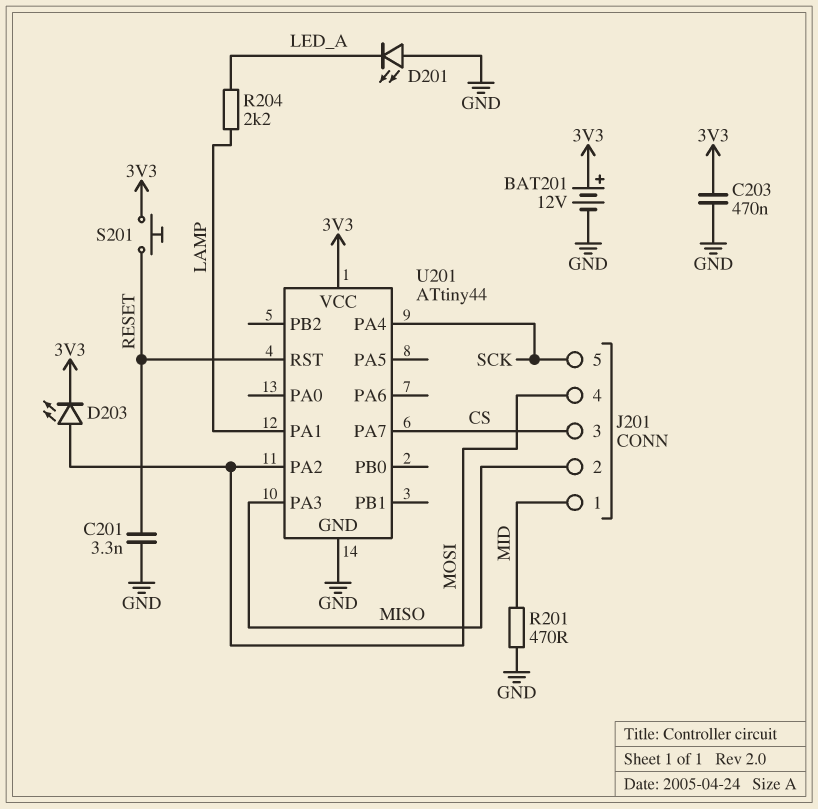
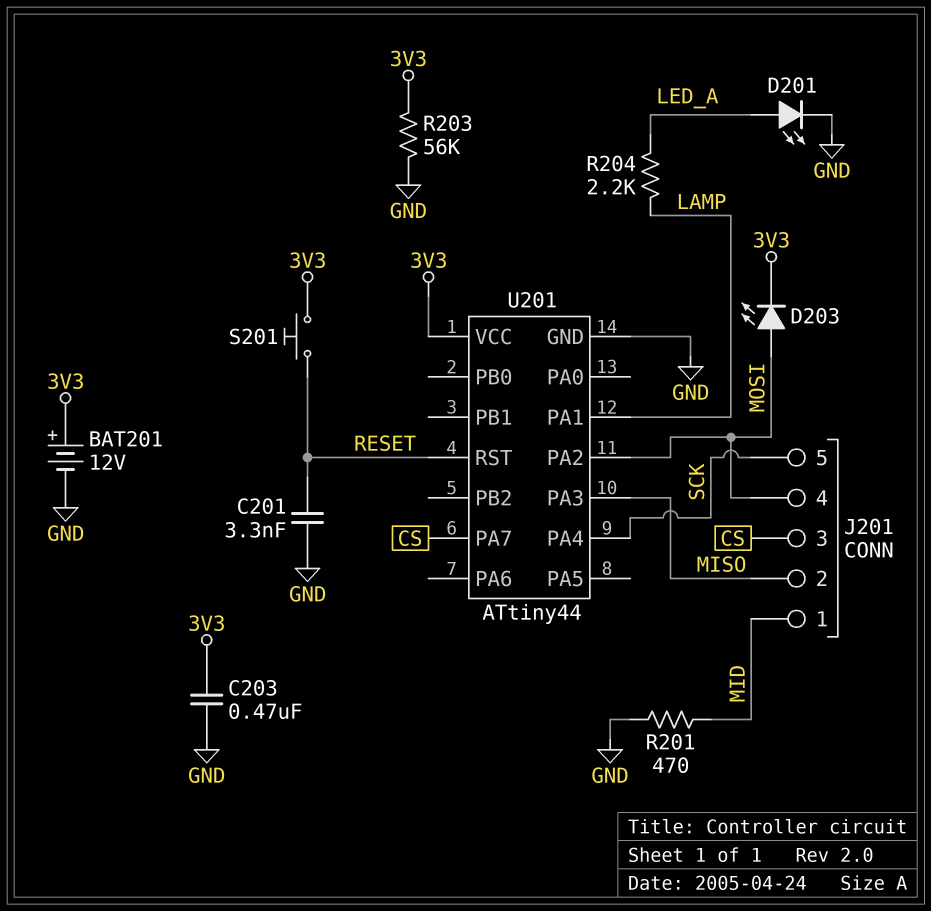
D201: LED (A GND, K LED_A) -> LED (A LED_A, K GND)
R203: none -> 56k (3V3, GND)

